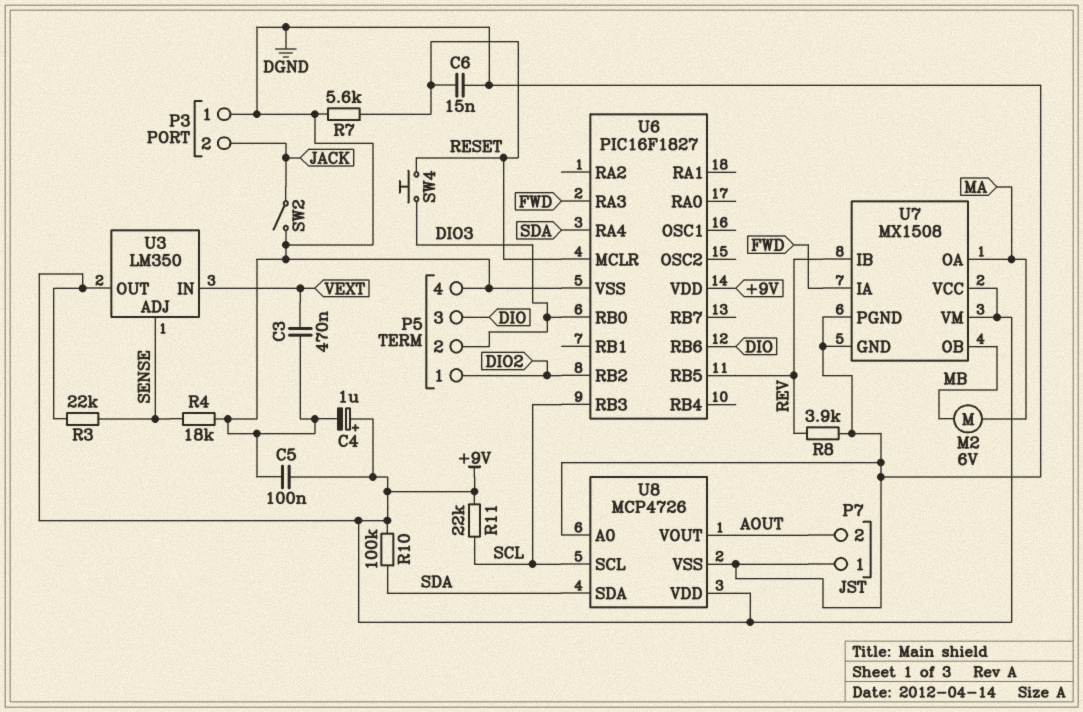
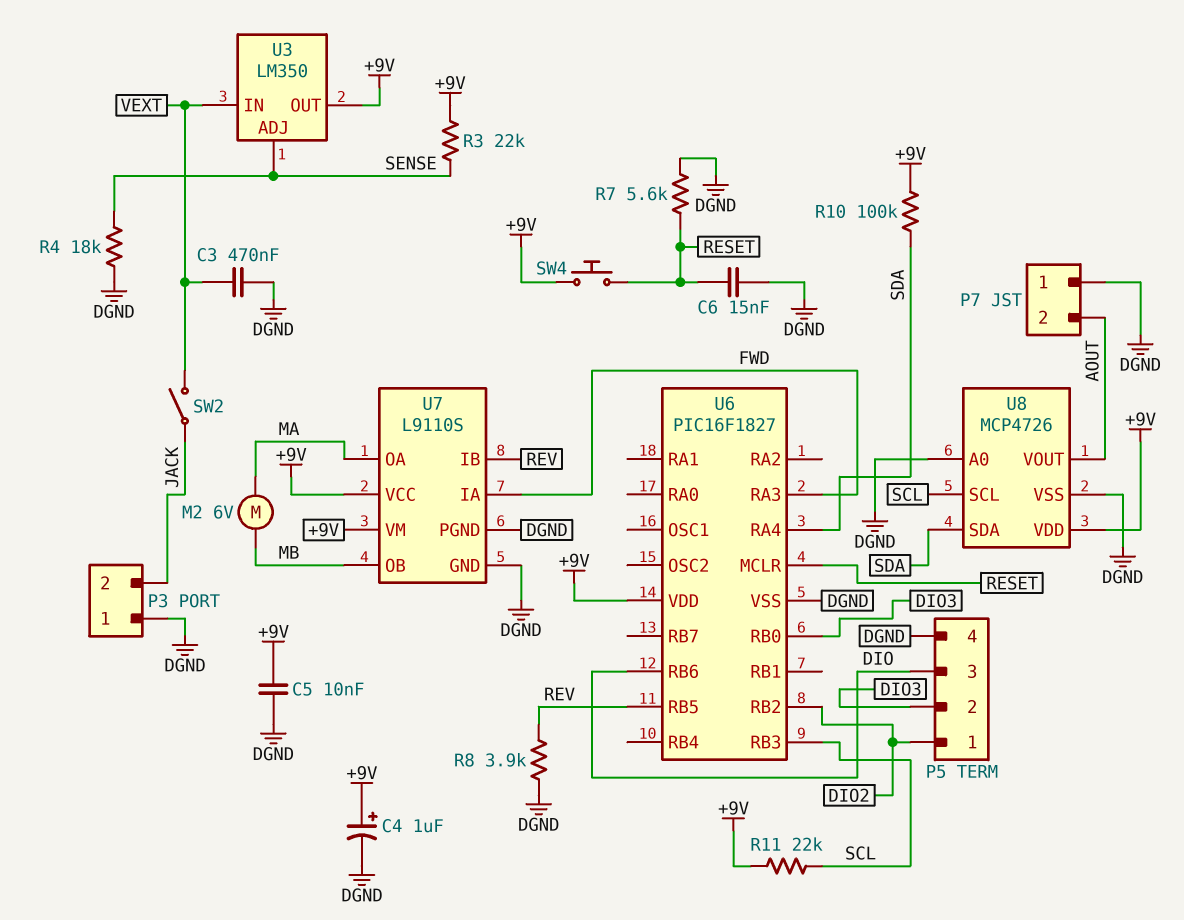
C5: 100nF (+9V, DGND) -> 10nF (+9V, DGND)
SW2: switch (DGND, JACK) -> switch (JACK, VEXT)
SW4: button (DIO3, RESET) -> button (+9V, RESET)
U7: MX1508 -> L9110S

